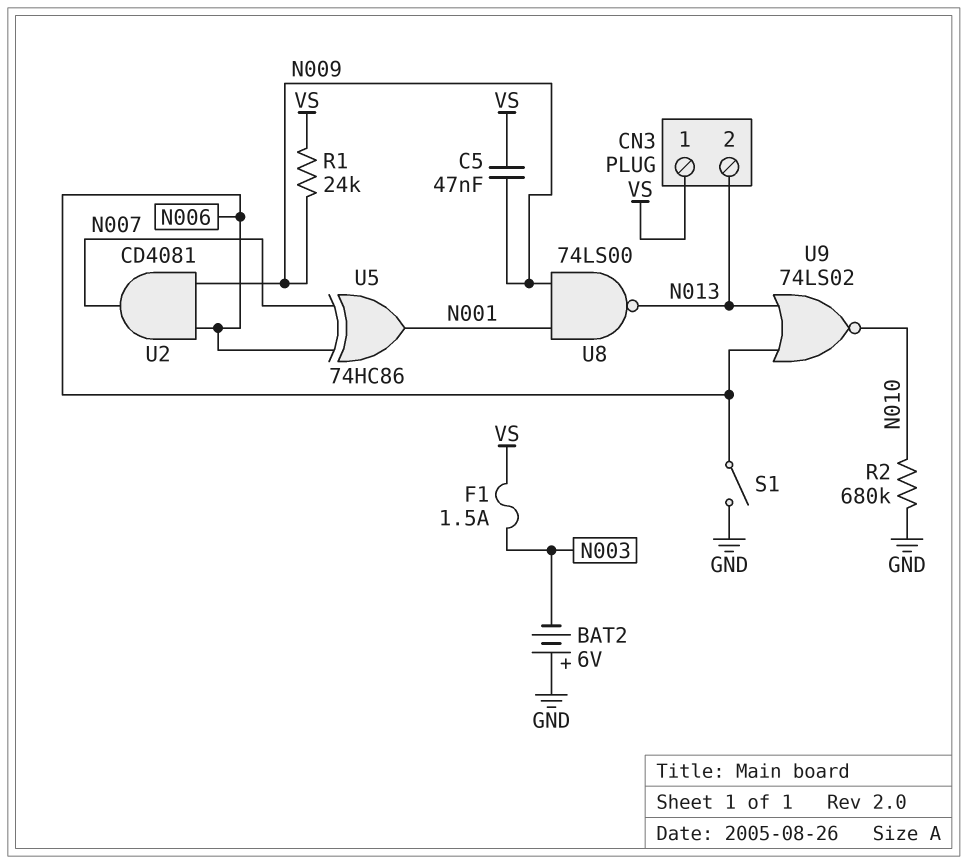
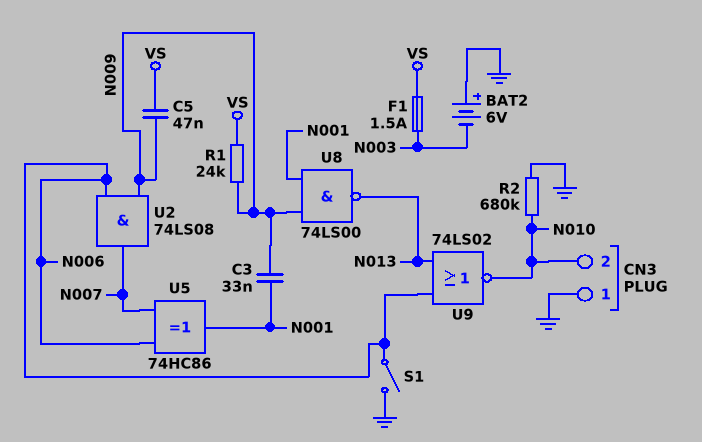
C3: none -> 33nF (N001, N009)
CN3 pin 1: VS -> GND
CN3 pin 2: N013 -> N010
U2: AND CD4081 (in N006, in N009, out N007) -> AND 74LS08 (in N006, in N009, out N007)

